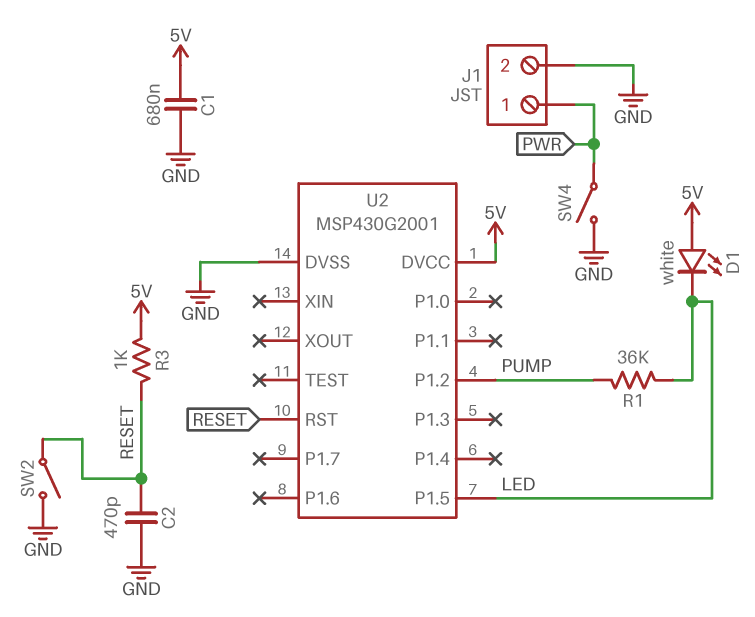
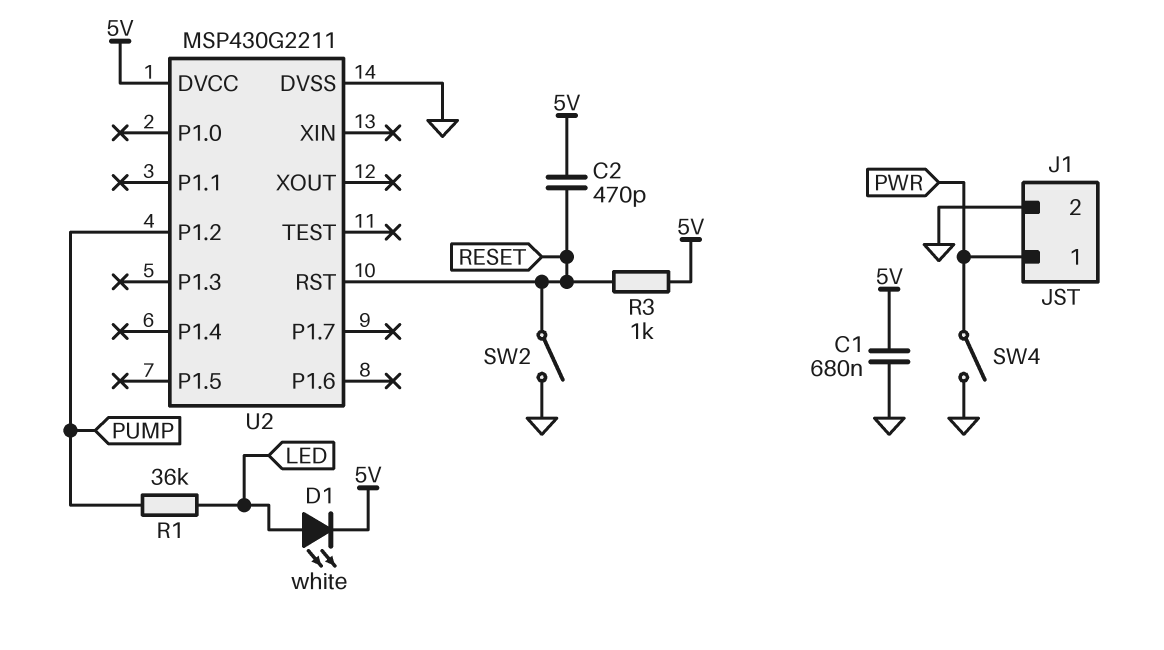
C2: 470pF (GND, RESET) -> 470pF (5V, RESET)
D1: LED white (A 5V, K LED) -> LED white (A LED, K 5V)
U2: MSP430G2001 -> MSP430G2211
U2 pin P1.5: LED -> none

